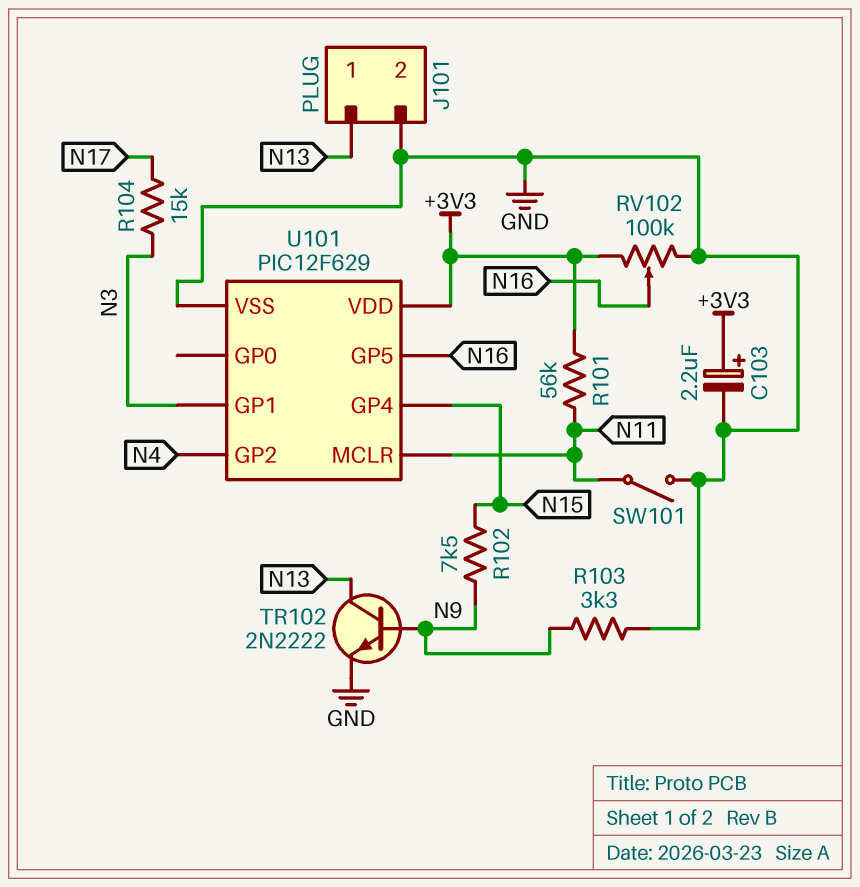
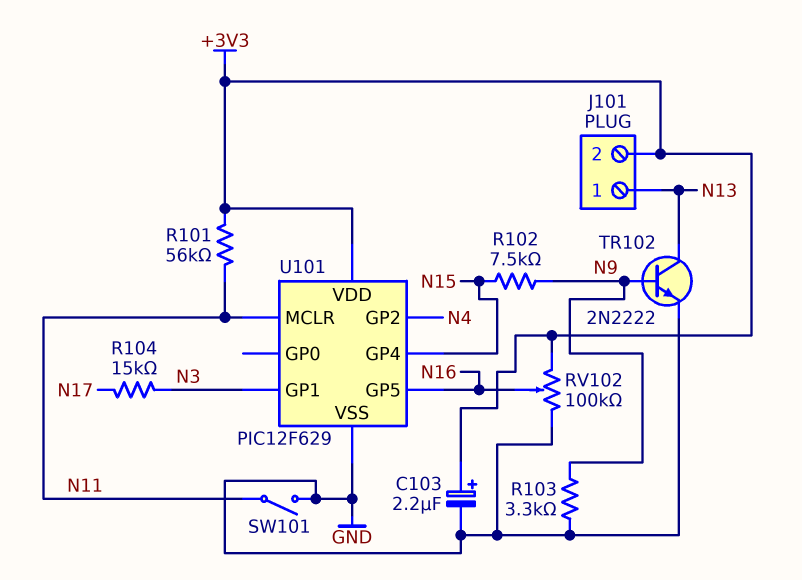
J101 pin 2: GND -> +3V3

